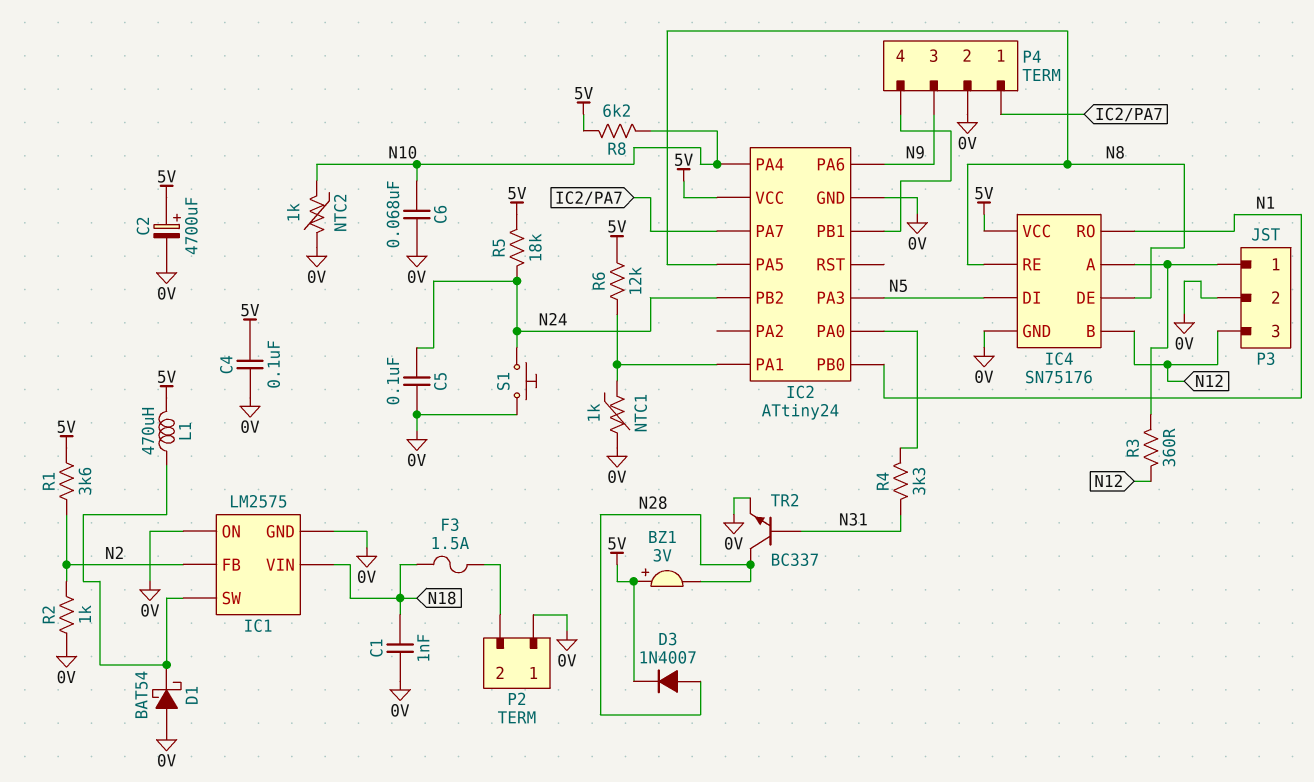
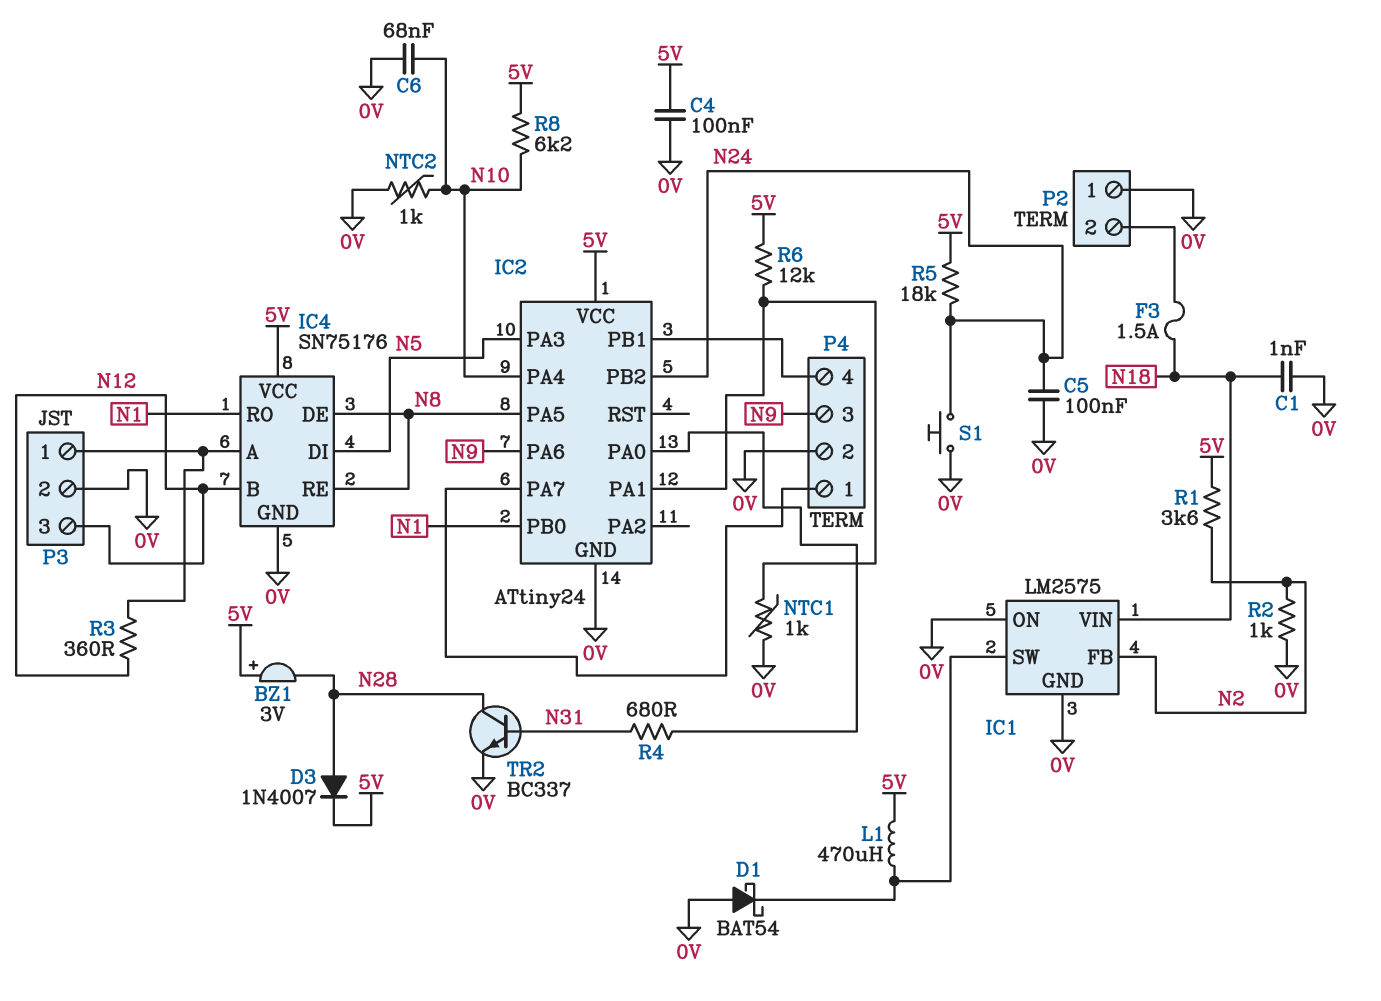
C2: 4700uF (plus 5V, minus 0V) -> none
R4: 3.3k (IC2/PA0, N31) -> 680 (IC2/PA0, N31)

